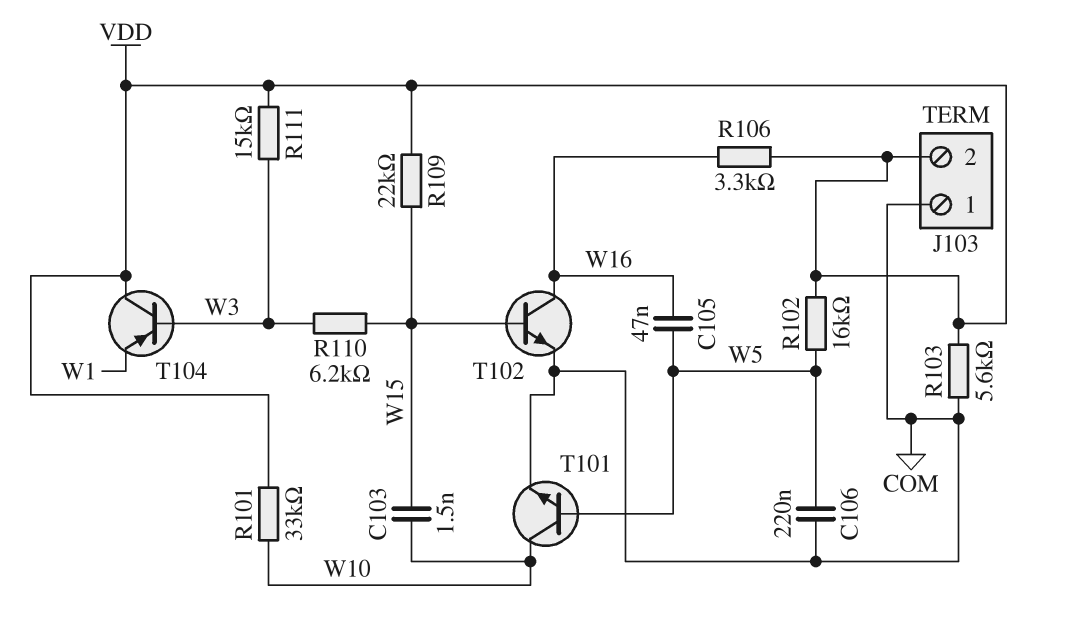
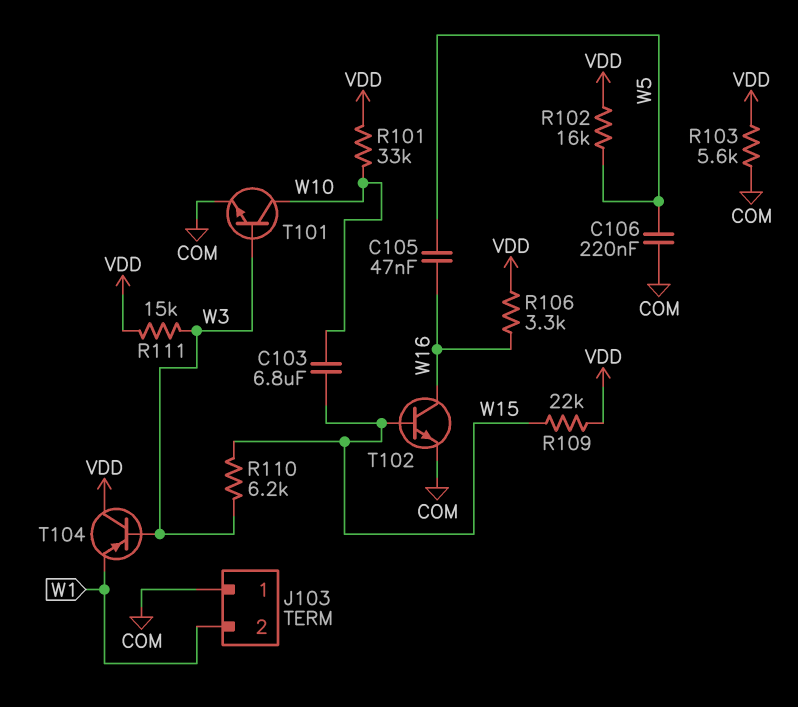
C103: 1.5nF (W10, W15) -> 6.8uF (W10, W15)
J103 pin 2: VDD -> W1
T101: NPN (B W5, C W10, E COM) -> NPN (B W3, C W10, E COM)

